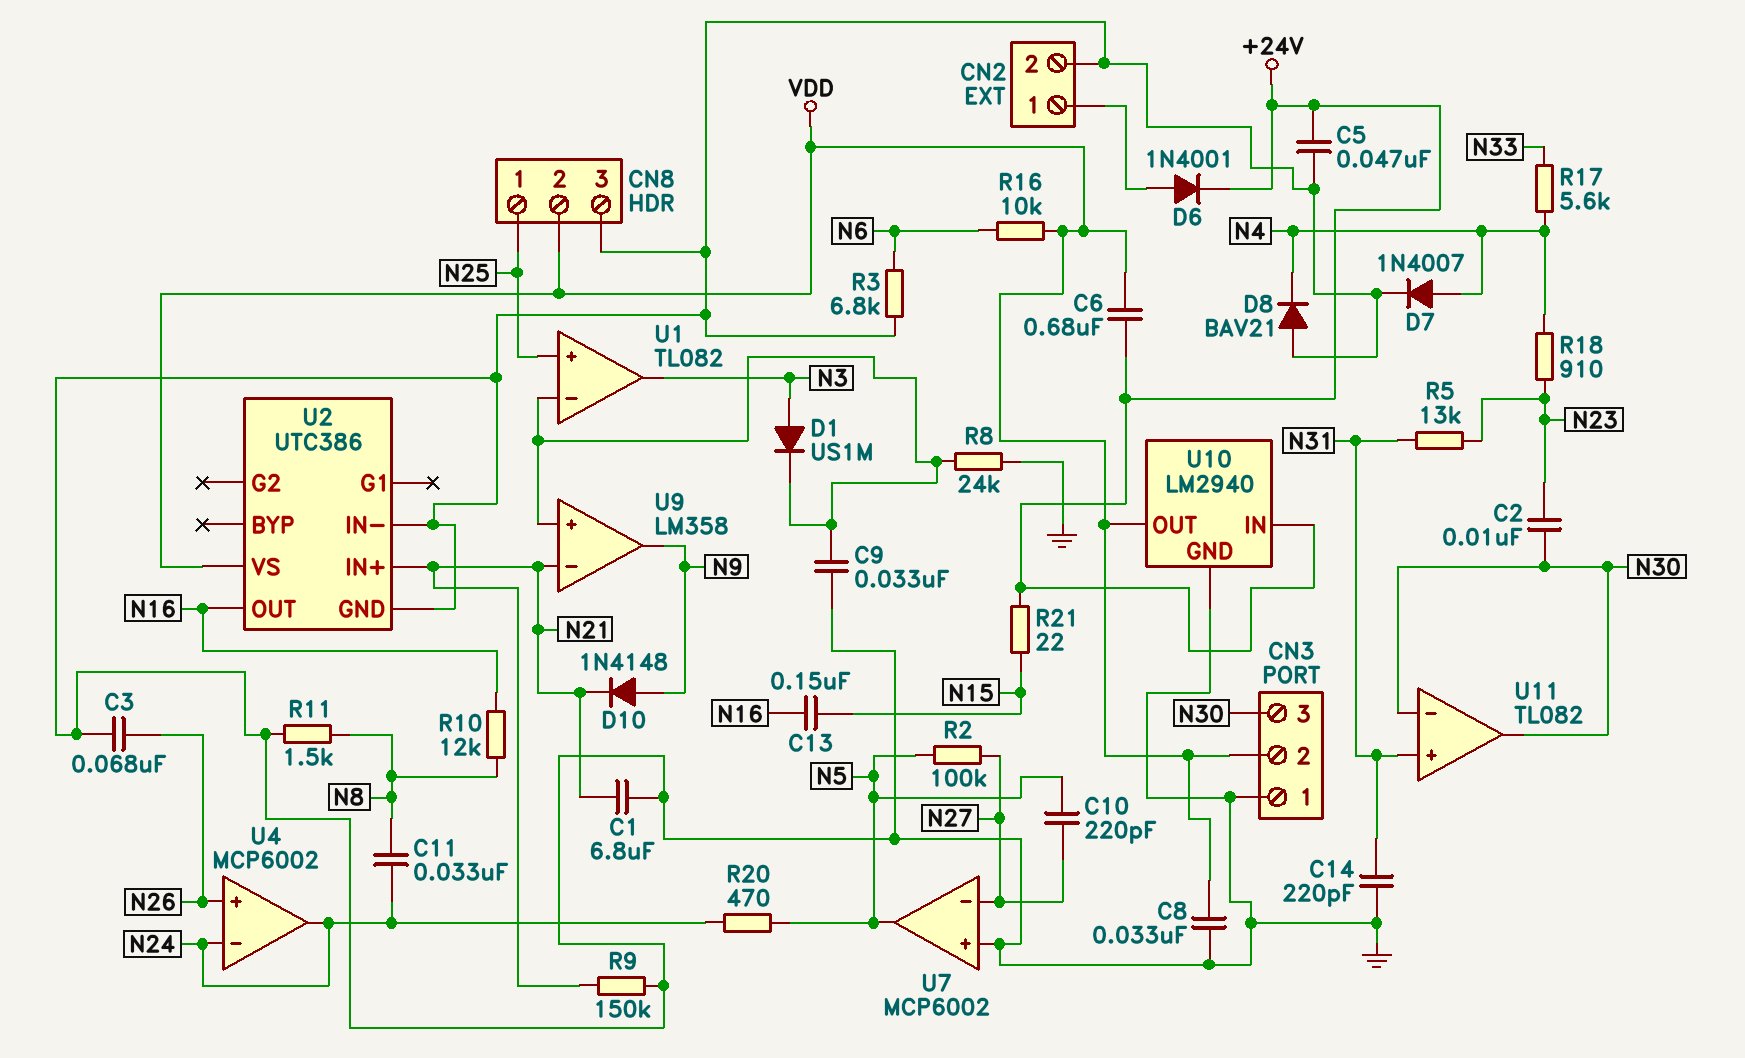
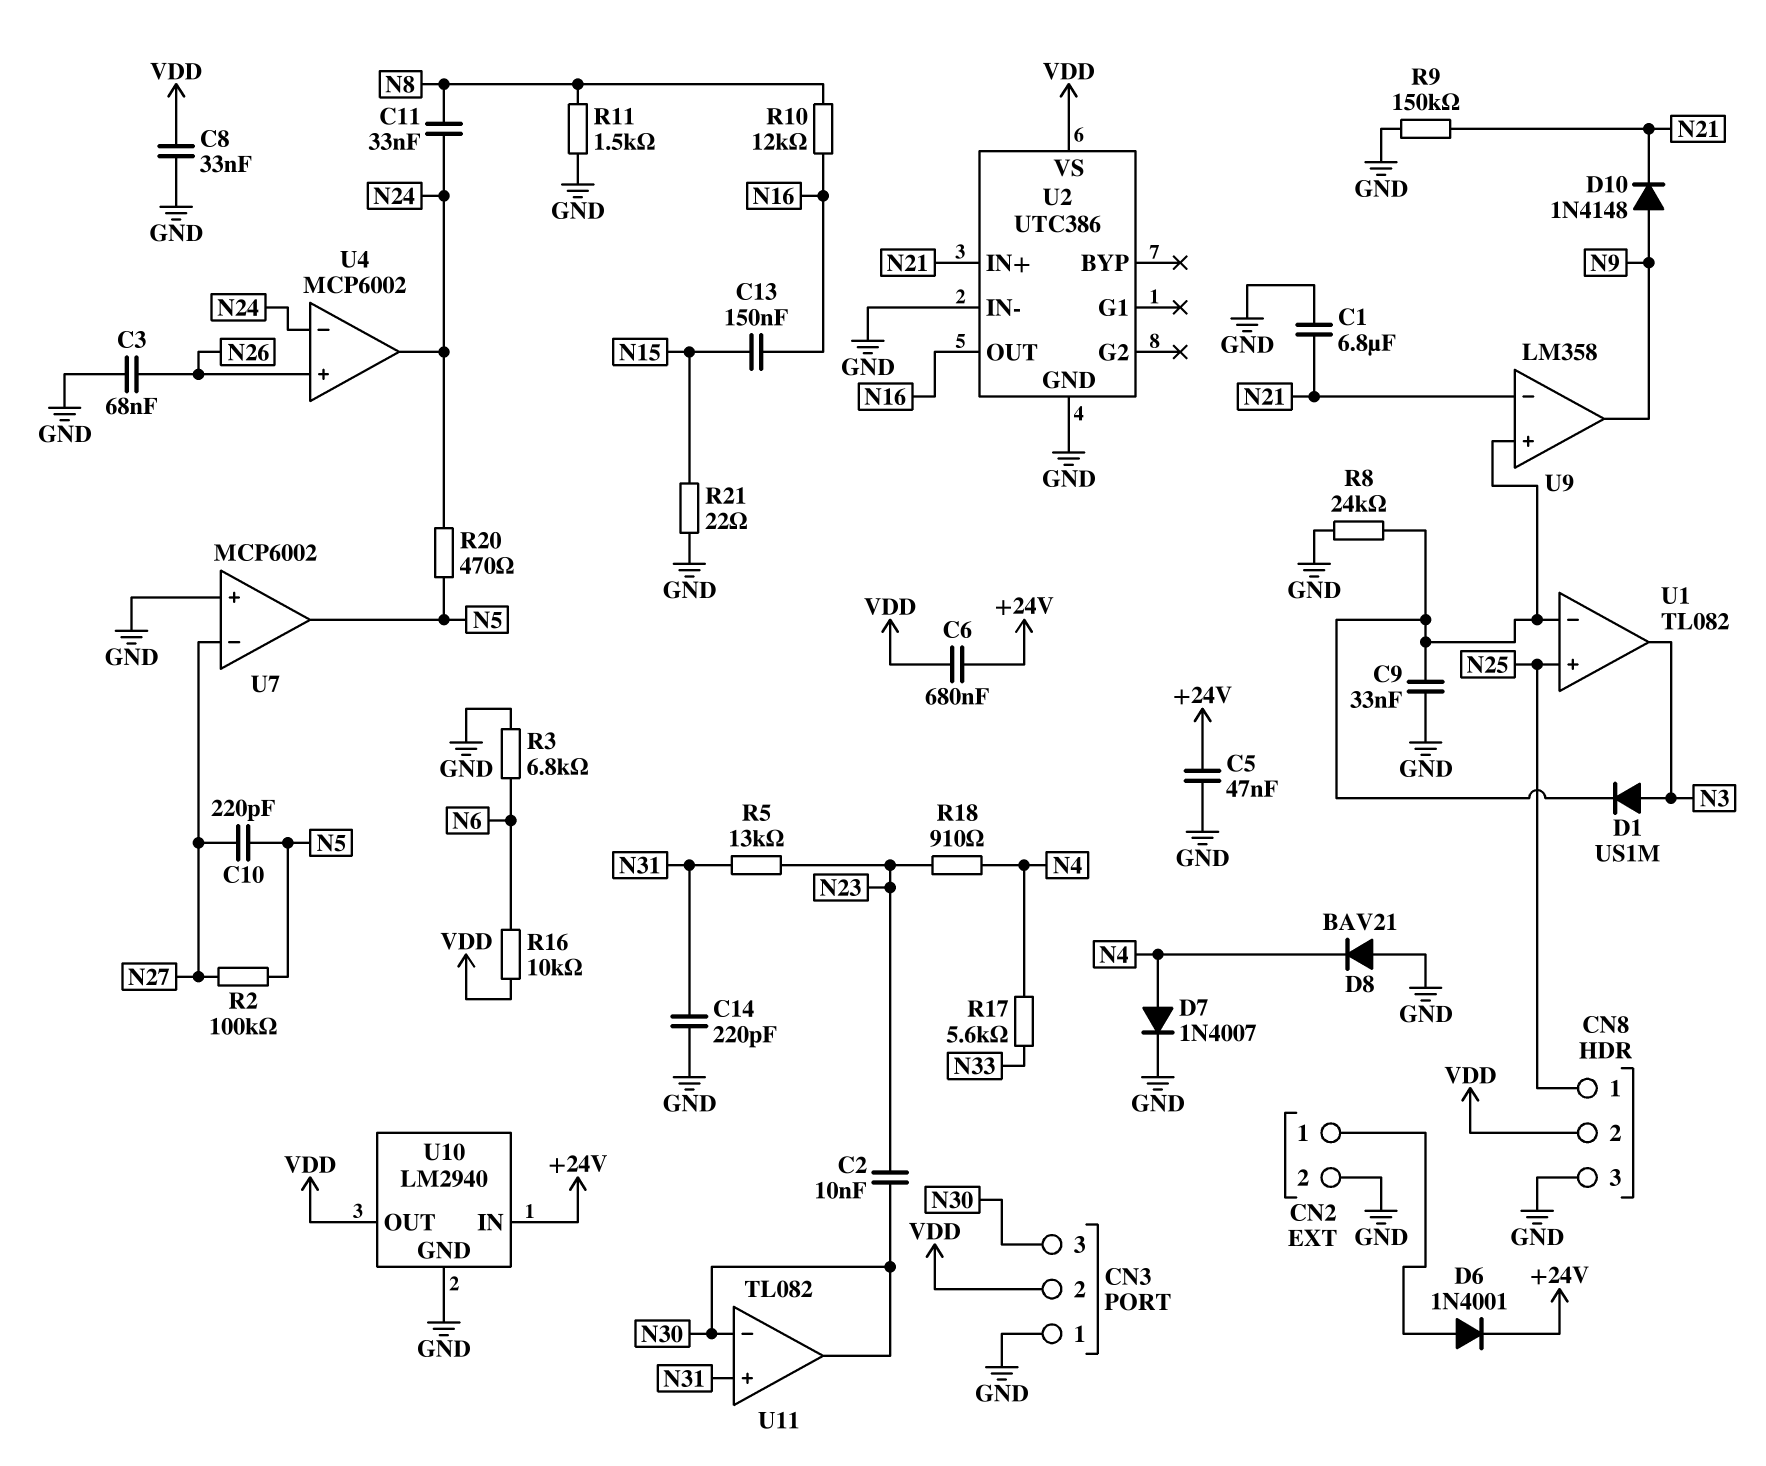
R21: 22 (+24V, N15) -> 22 (GND, N15)

